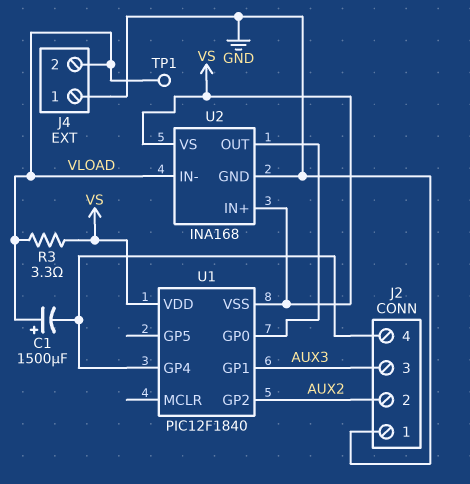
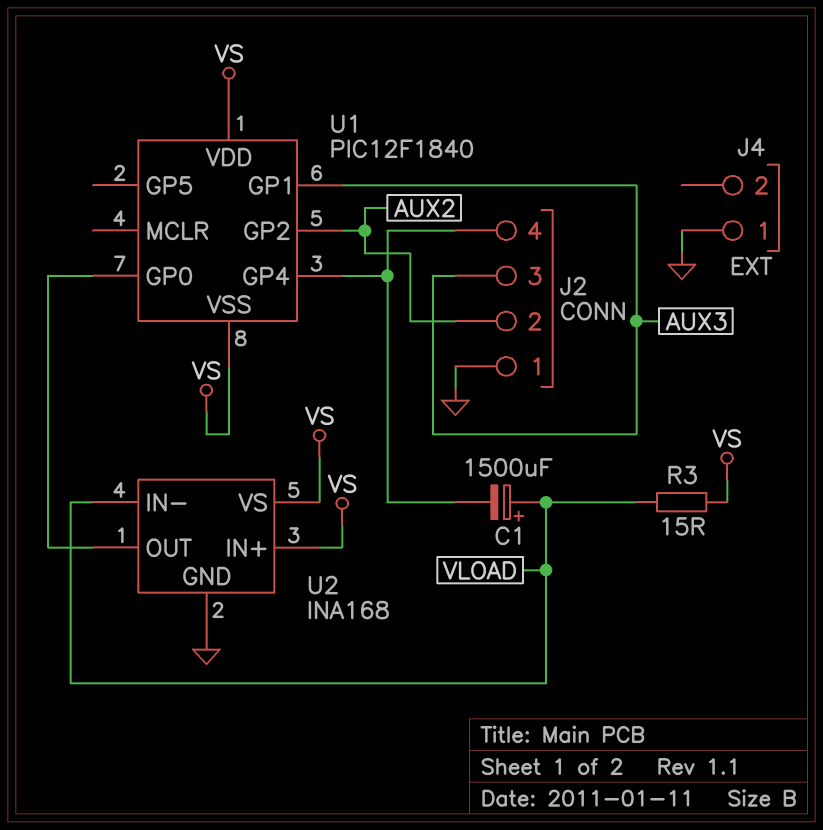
J4 pin 2: VLOAD -> none
R3: 3.3 (VLOAD, VS) -> 15 (VLOAD, VS)
TP1: test point (VLOAD) -> none

